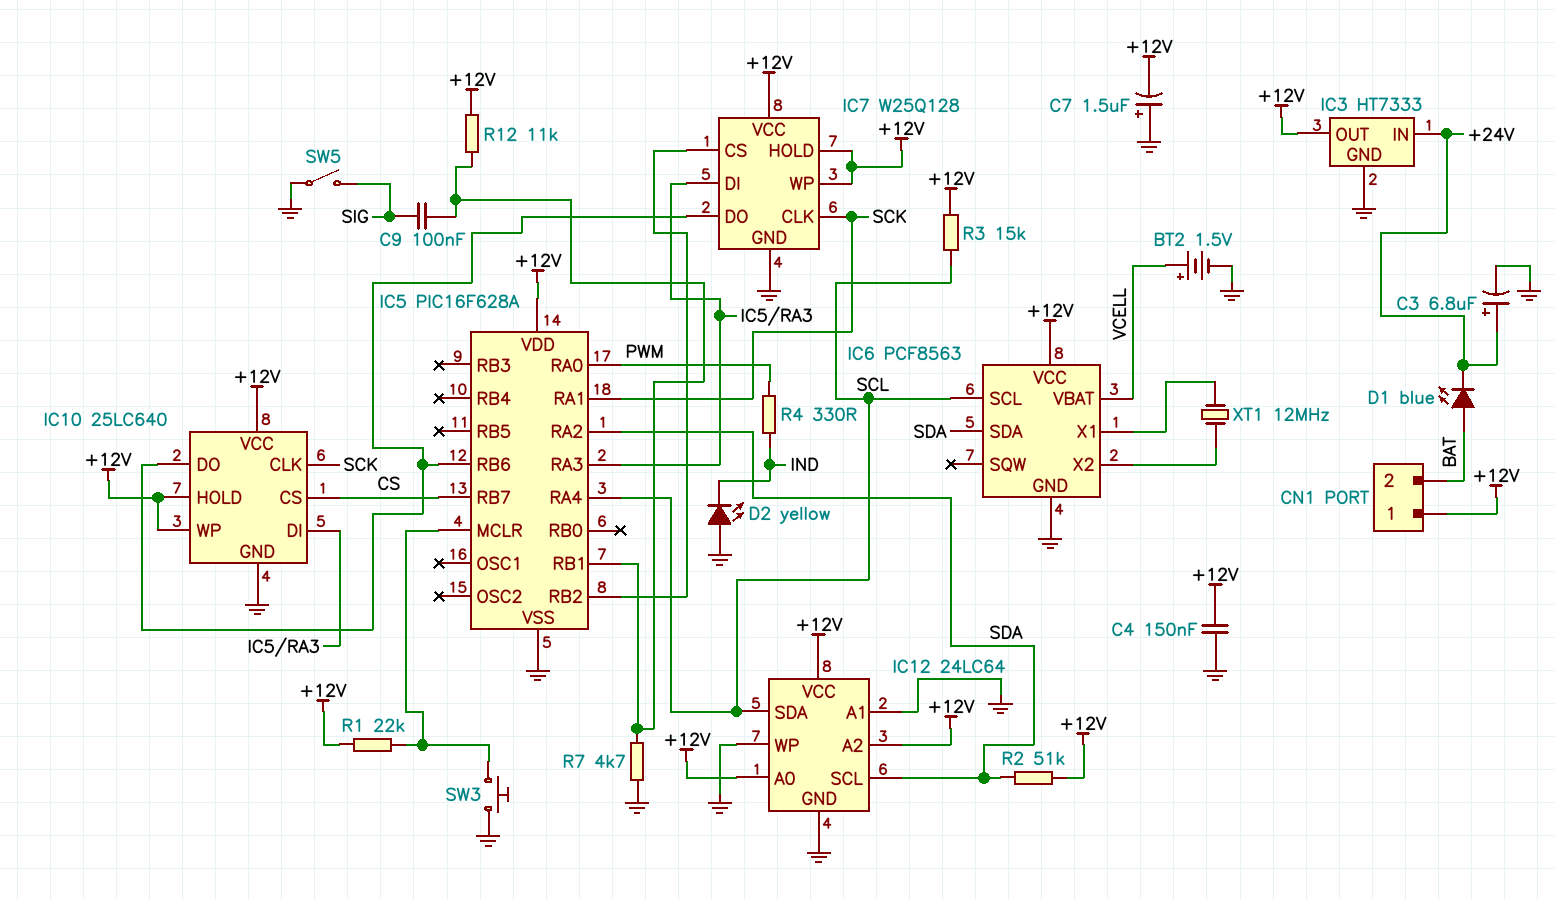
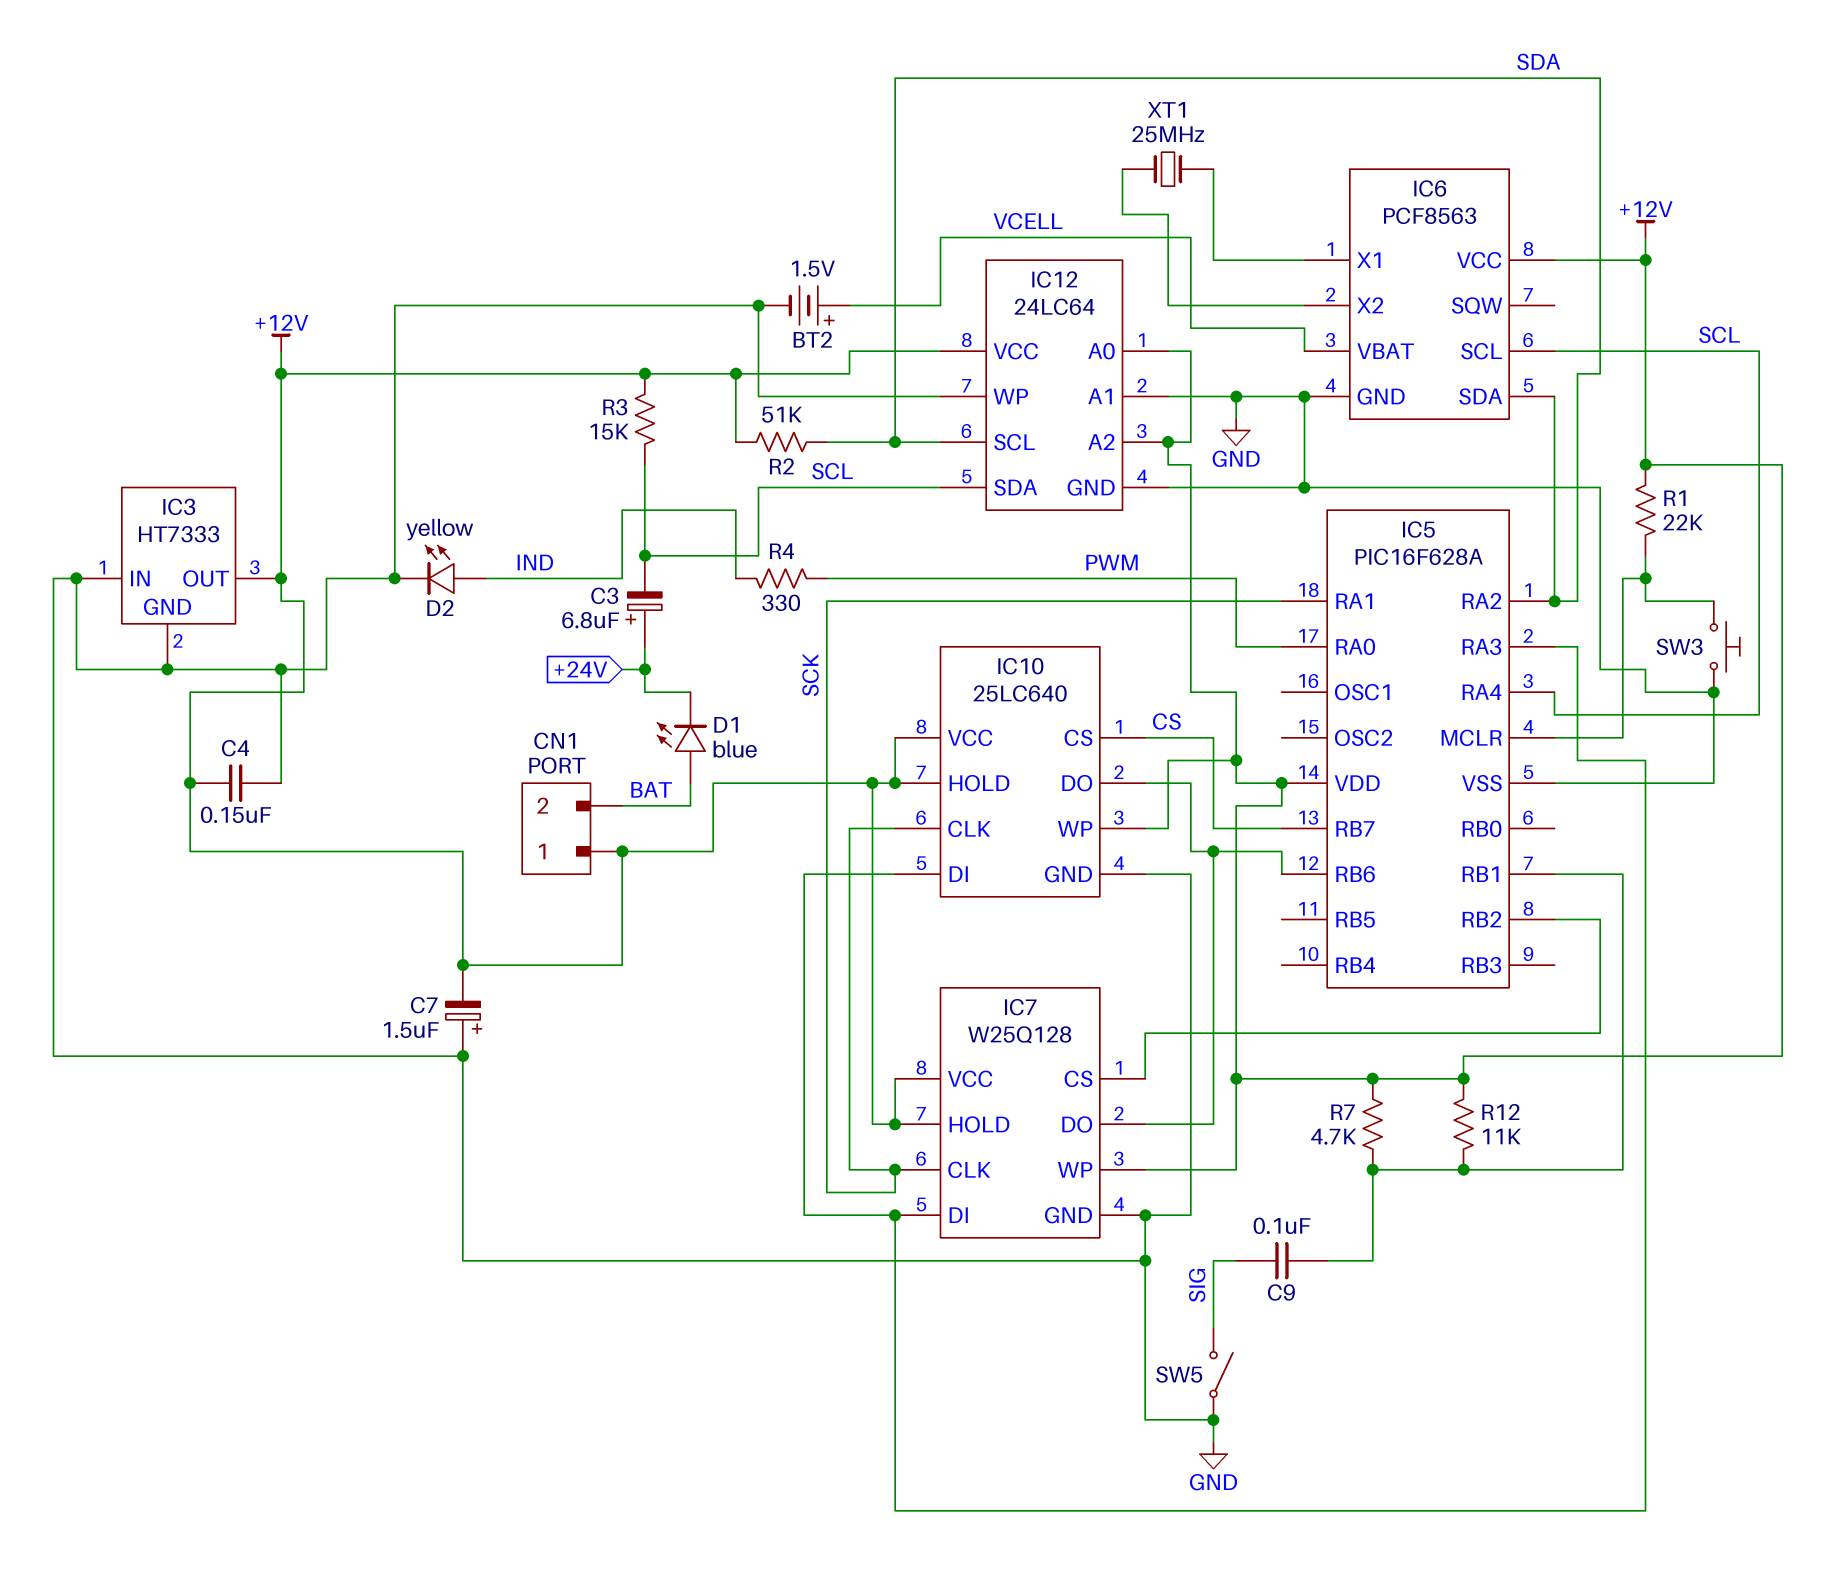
C3: 6.8uF (plus +24V, minus GND) -> 6.8uF (plus +24V, minus SCL)
D2: LED yellow (A GND, K IND) -> LED yellow (A IND, K GND)
IC3 pin IN: +24V -> GND
R7: 4.7k (GND, IC5/RB1) -> 4.7k (+12V, IC5/RB1)
XT1: 12MHz (IC6/X1, IC6/X2) -> 25MHz (IC6/X1, IC6/X2)

